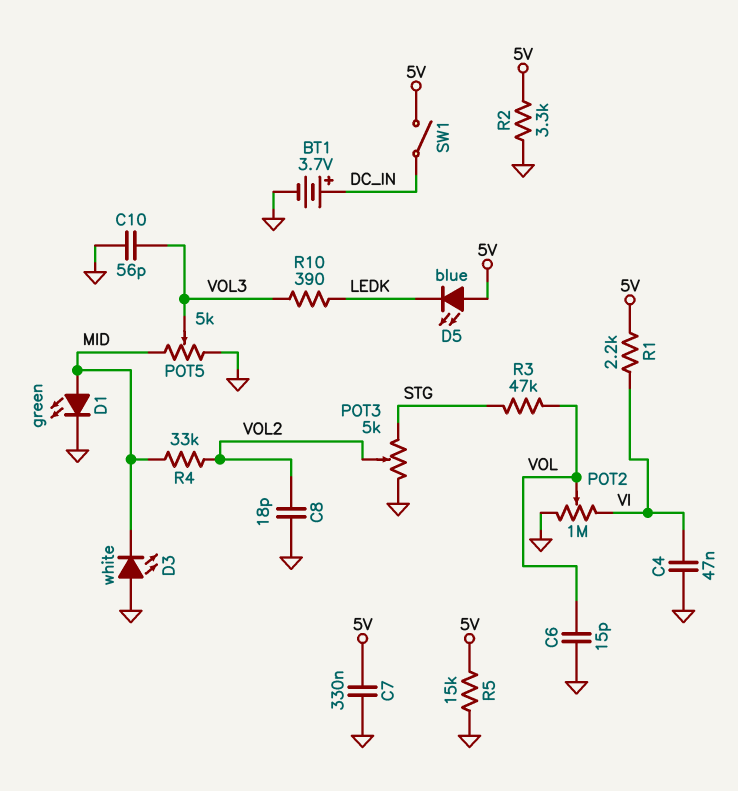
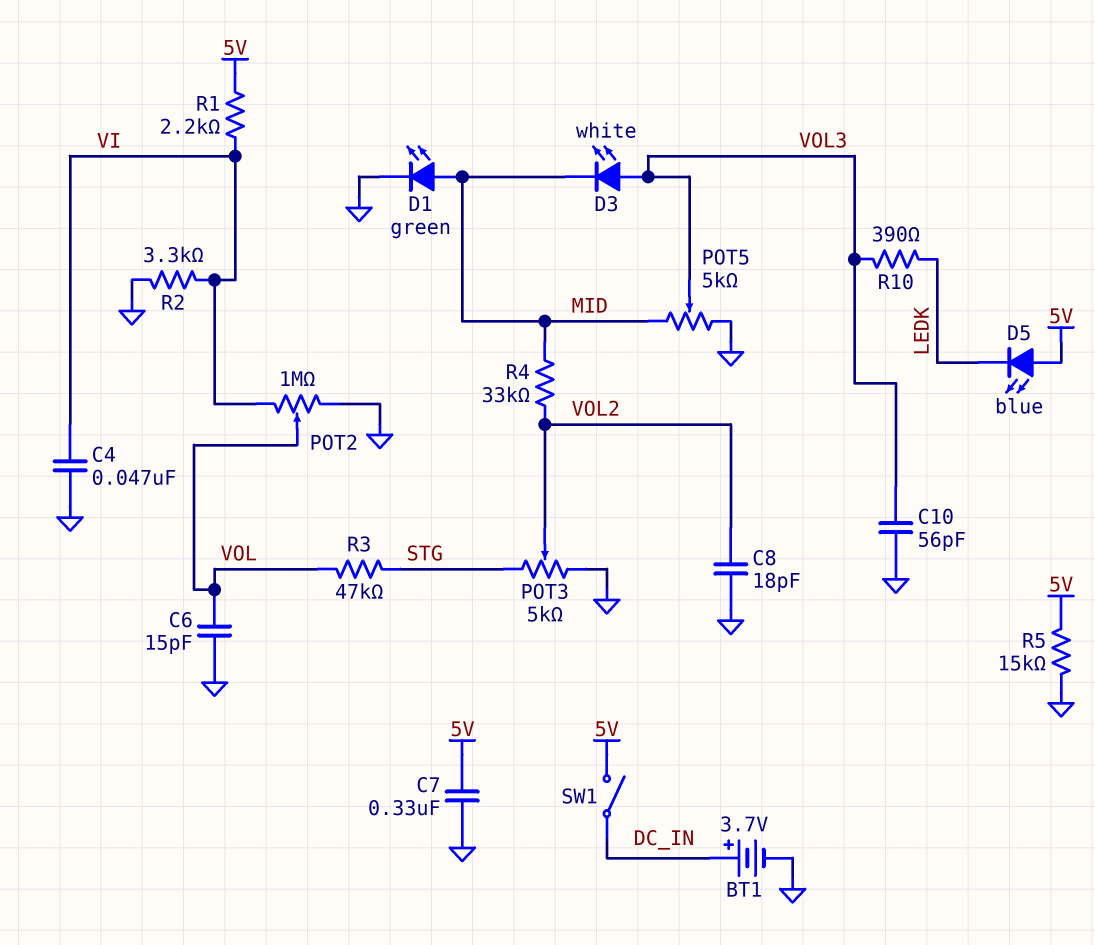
D3: LED white (A GND, K MID) -> LED white (A VOL3, K MID)
R2: 3.3k (5V, GND) -> 3.3k (GND, VI)

